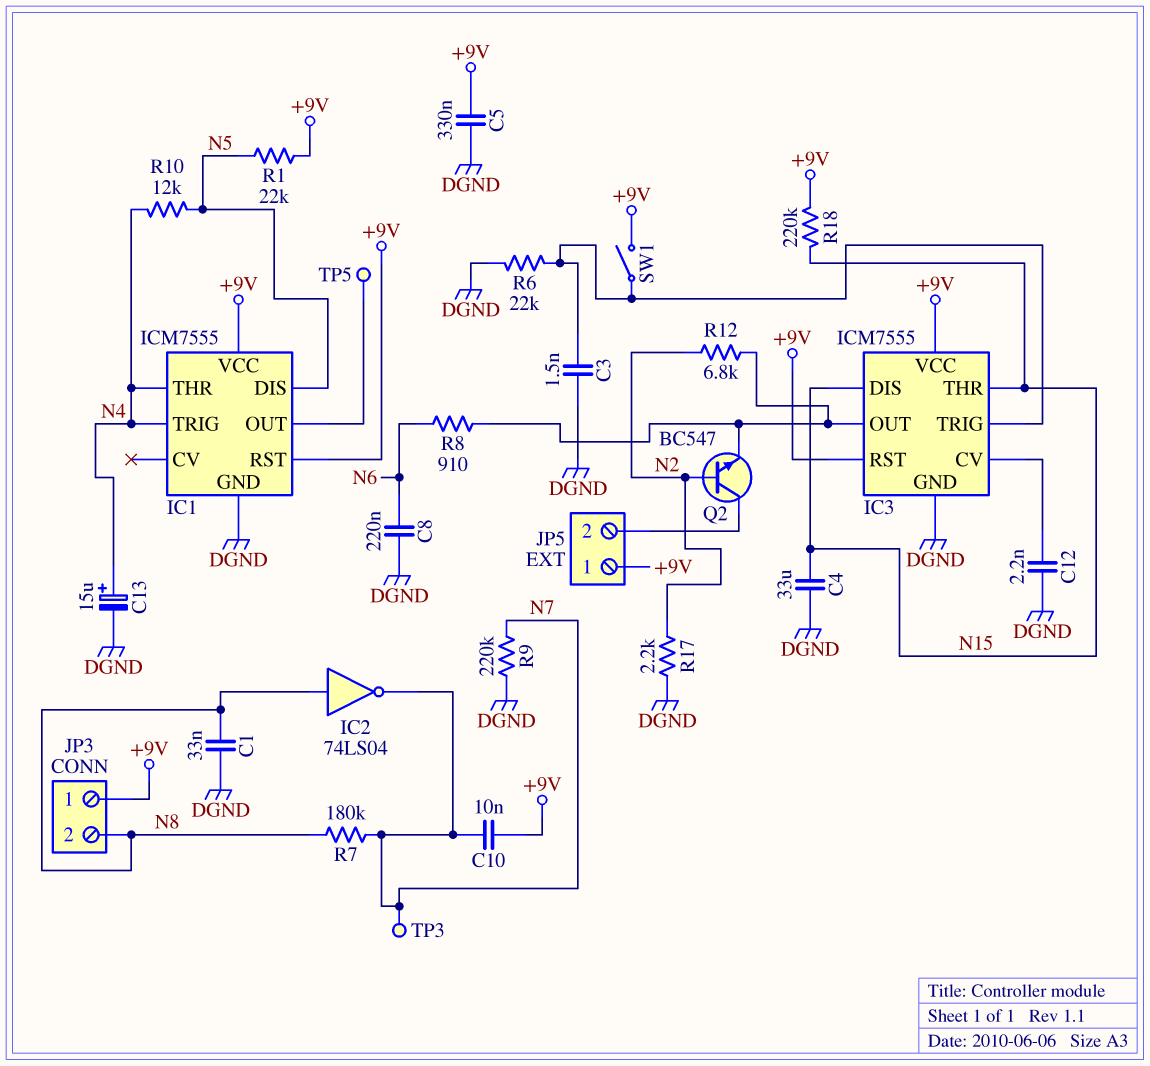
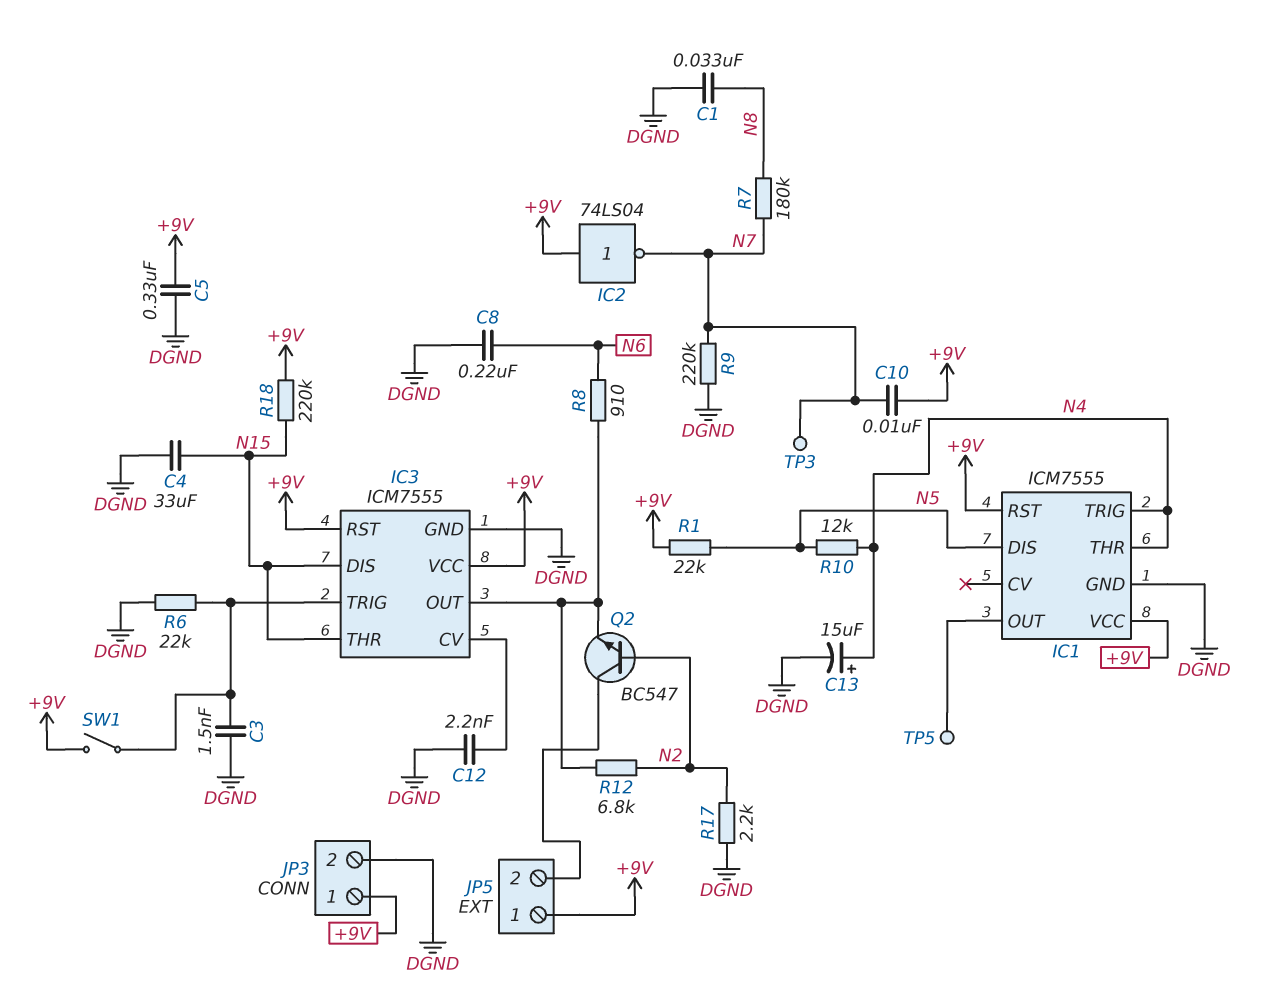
IC2: NOT 74LS04 (in N8, out N7) -> NOT 74LS04 (in +9V, out N7)
JP3 pin 2: N8 -> DGND

